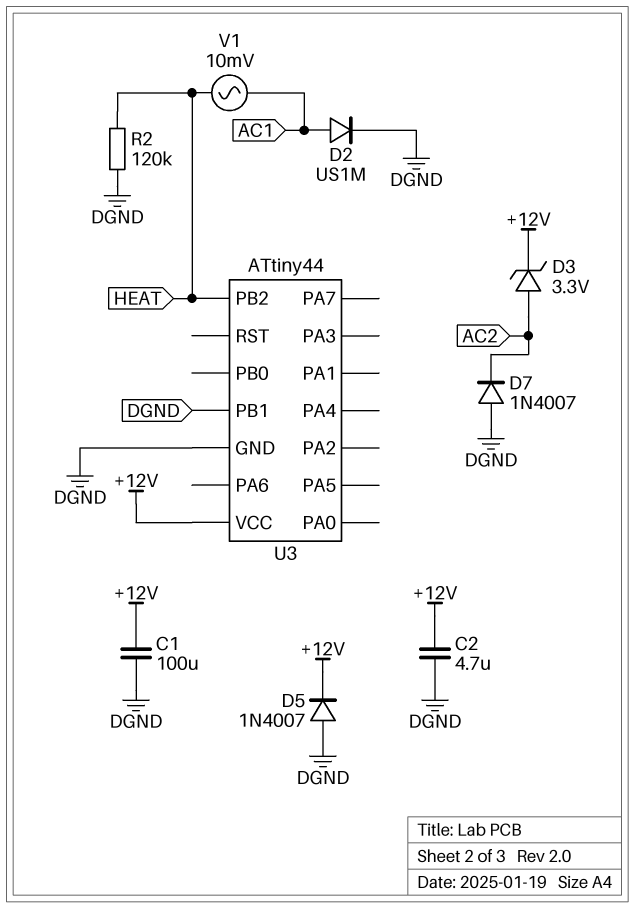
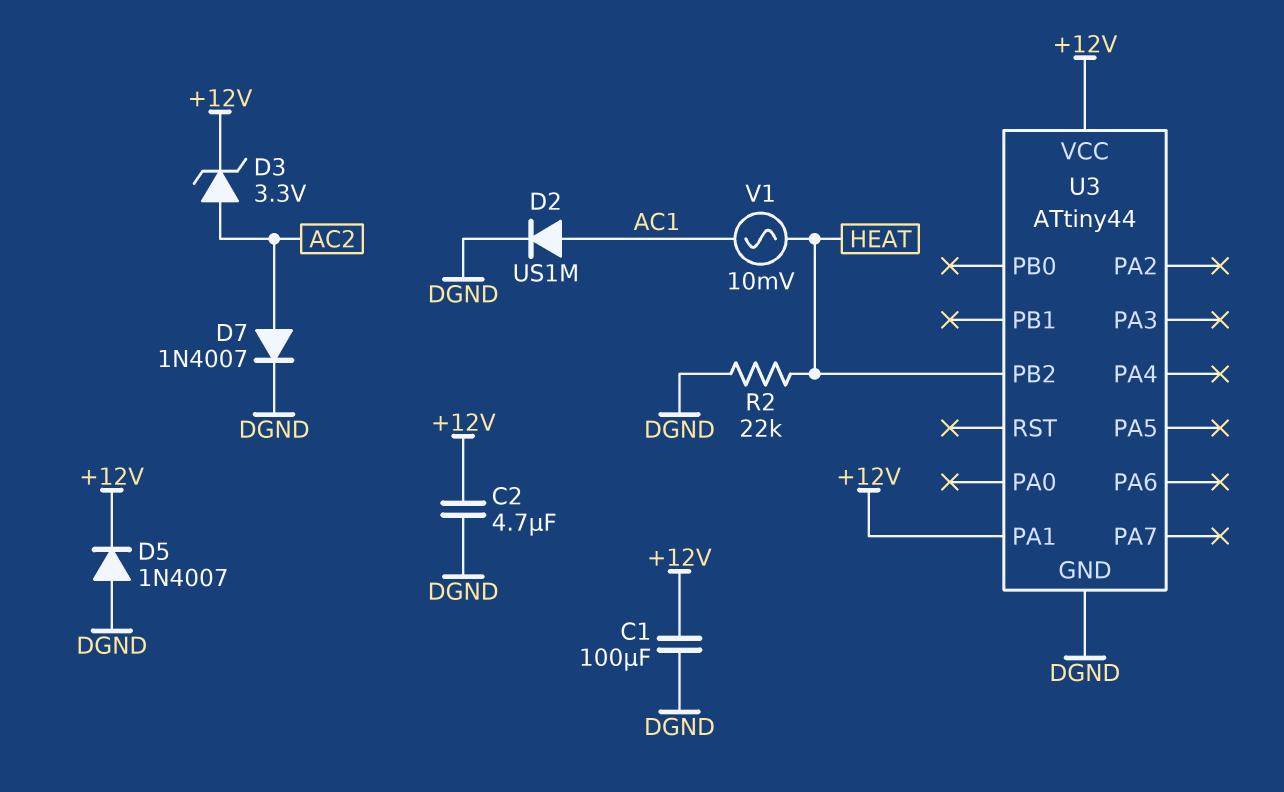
D7: diode 1N4007 (A DGND, K AC2) -> diode 1N4007 (A AC2, K DGND)
R2: 120k (DGND, HEAT) -> 22k (DGND, HEAT)
U3 pin PA1: none -> +12V
U3 pin PB1: DGND -> none

